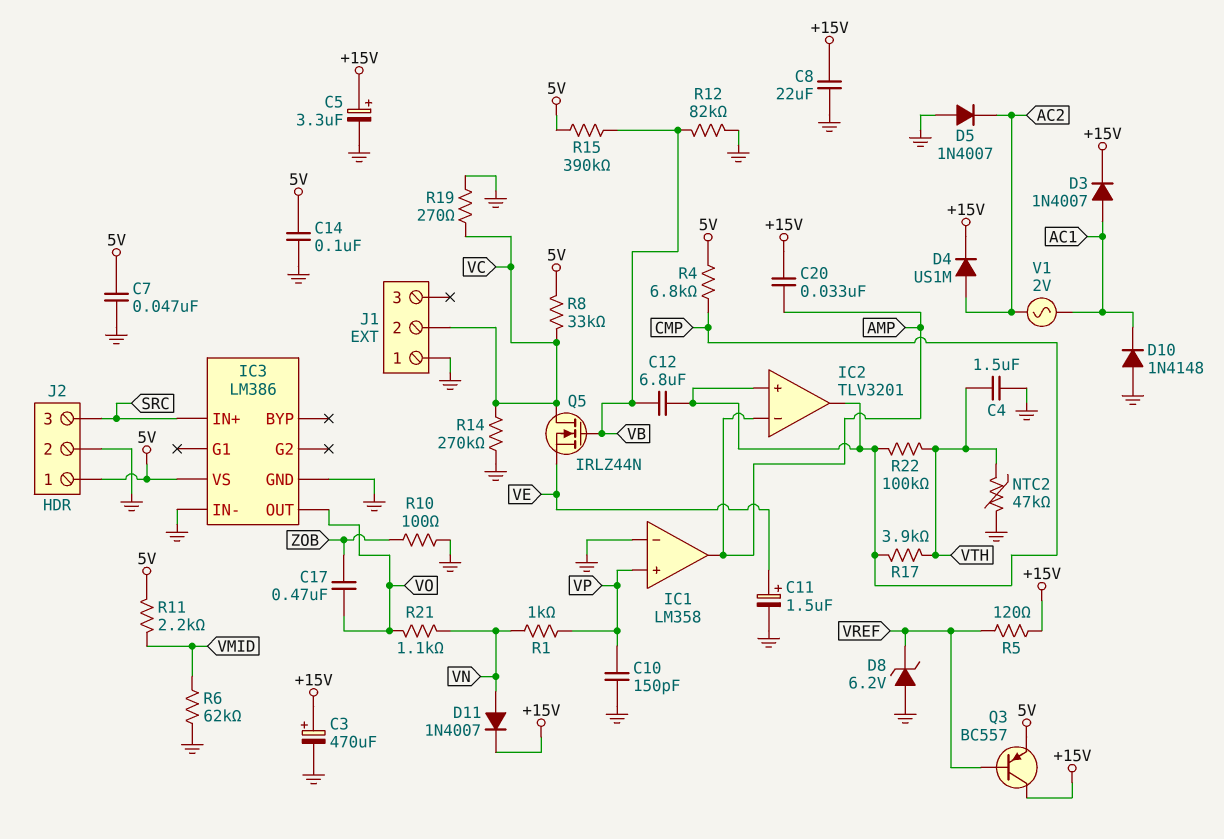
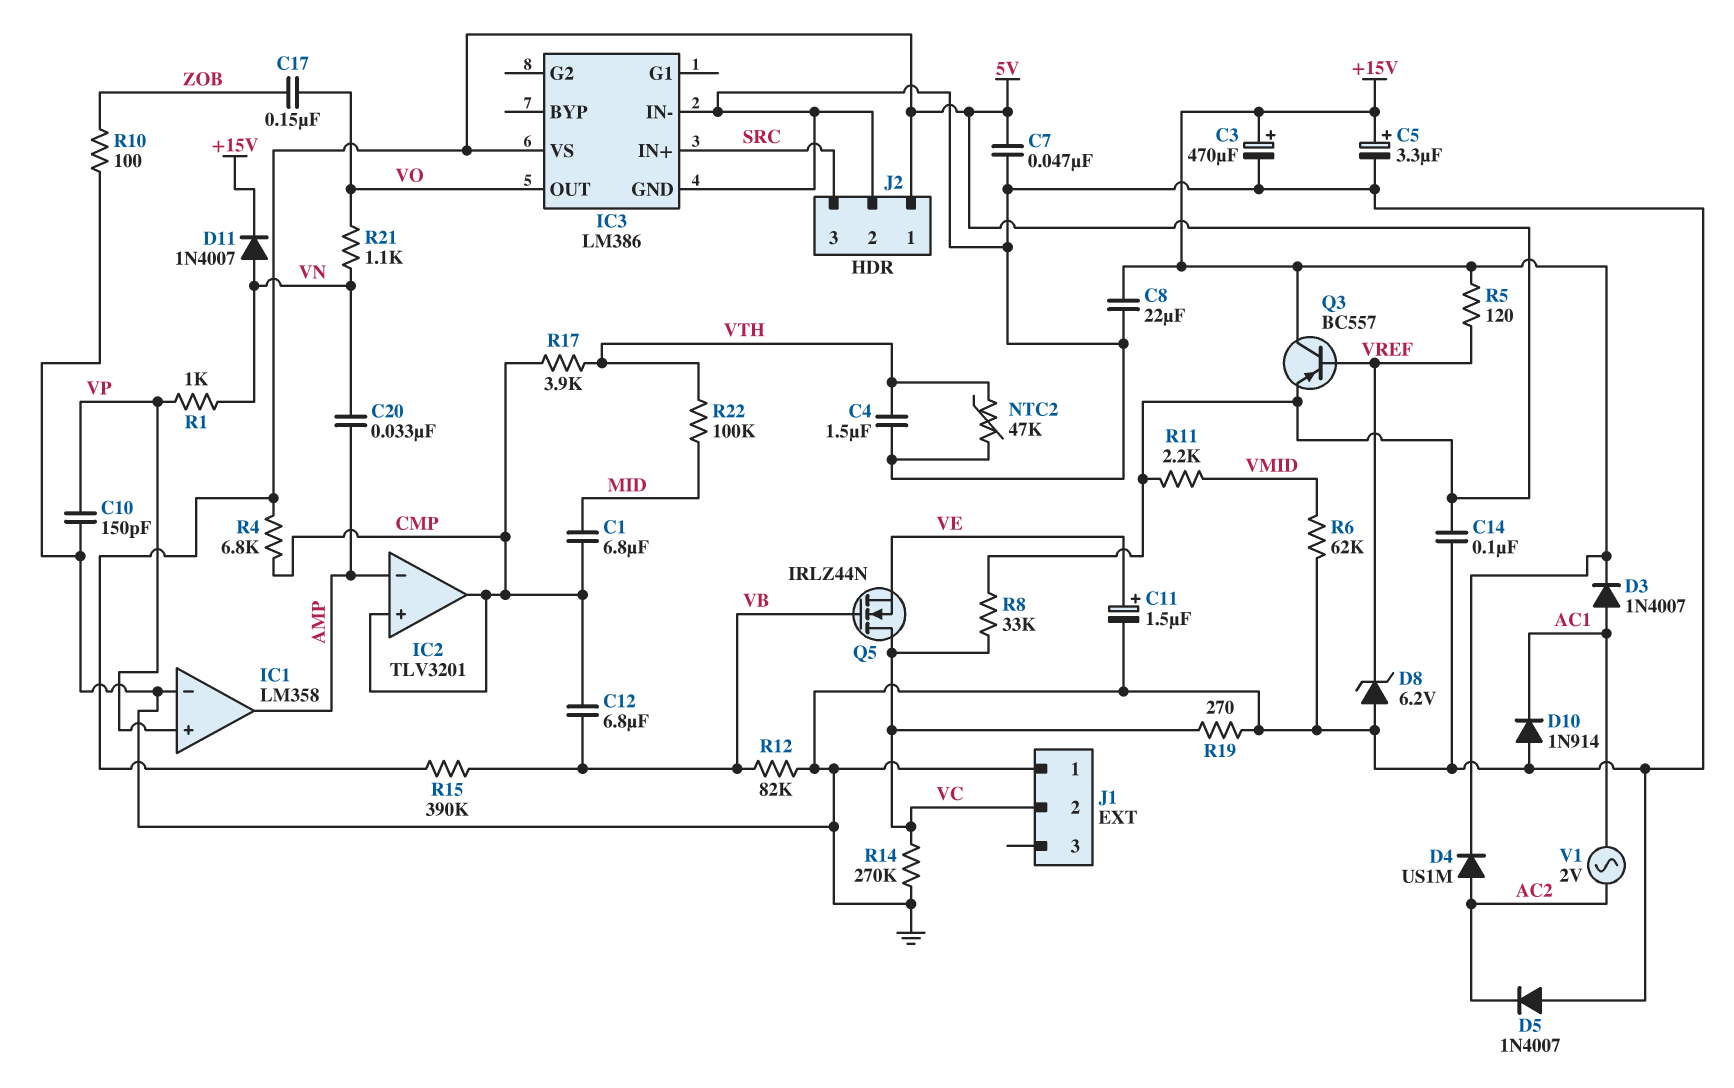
C1: none -> 6.8uF (CMP, MID)
C17: 470nF (VO, ZOB) -> 150nF (VO, ZOB)
C20: 33nF (+15V, AMP) -> 33nF (AMP, VN)
D10: diode 1N4148 (A GND, K AC1) -> diode 1N914 (A GND, K AC1)
R22: 100k (CMP, VTH) -> 100k (MID, VTH)

